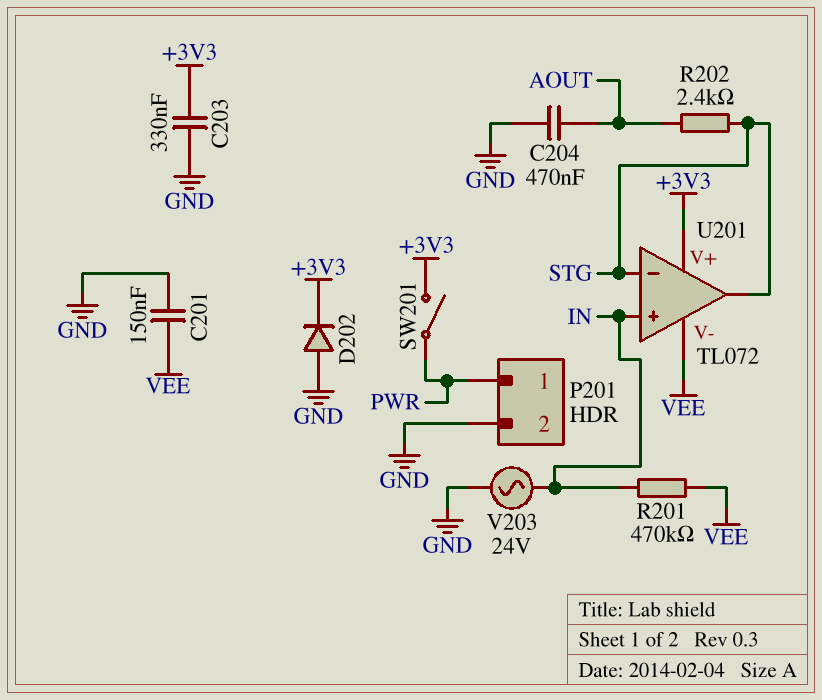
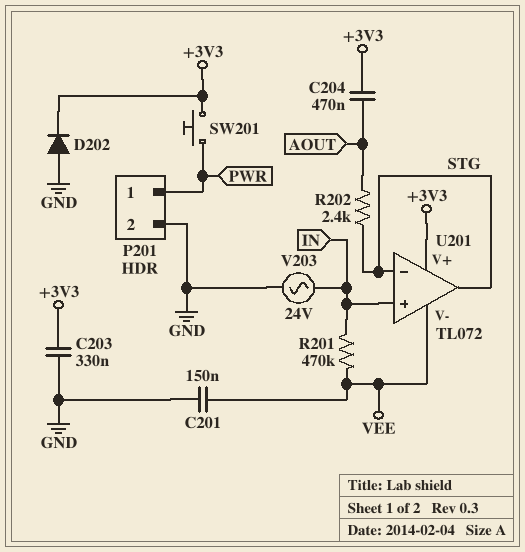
C204: 470nF (AOUT, GND) -> 470nF (+3V3, AOUT)
SW201: switch (+3V3, PWR) -> button (+3V3, PWR)

